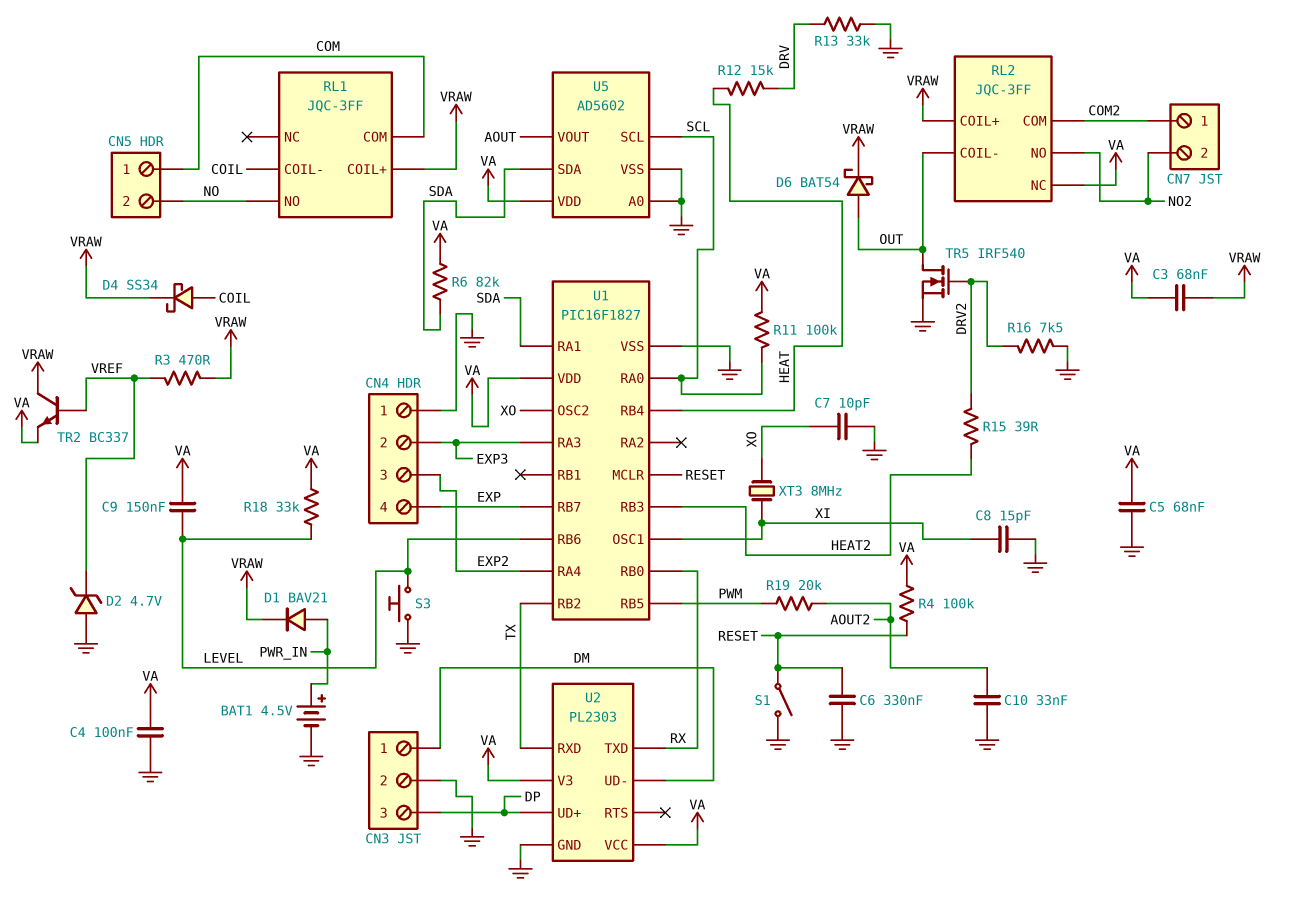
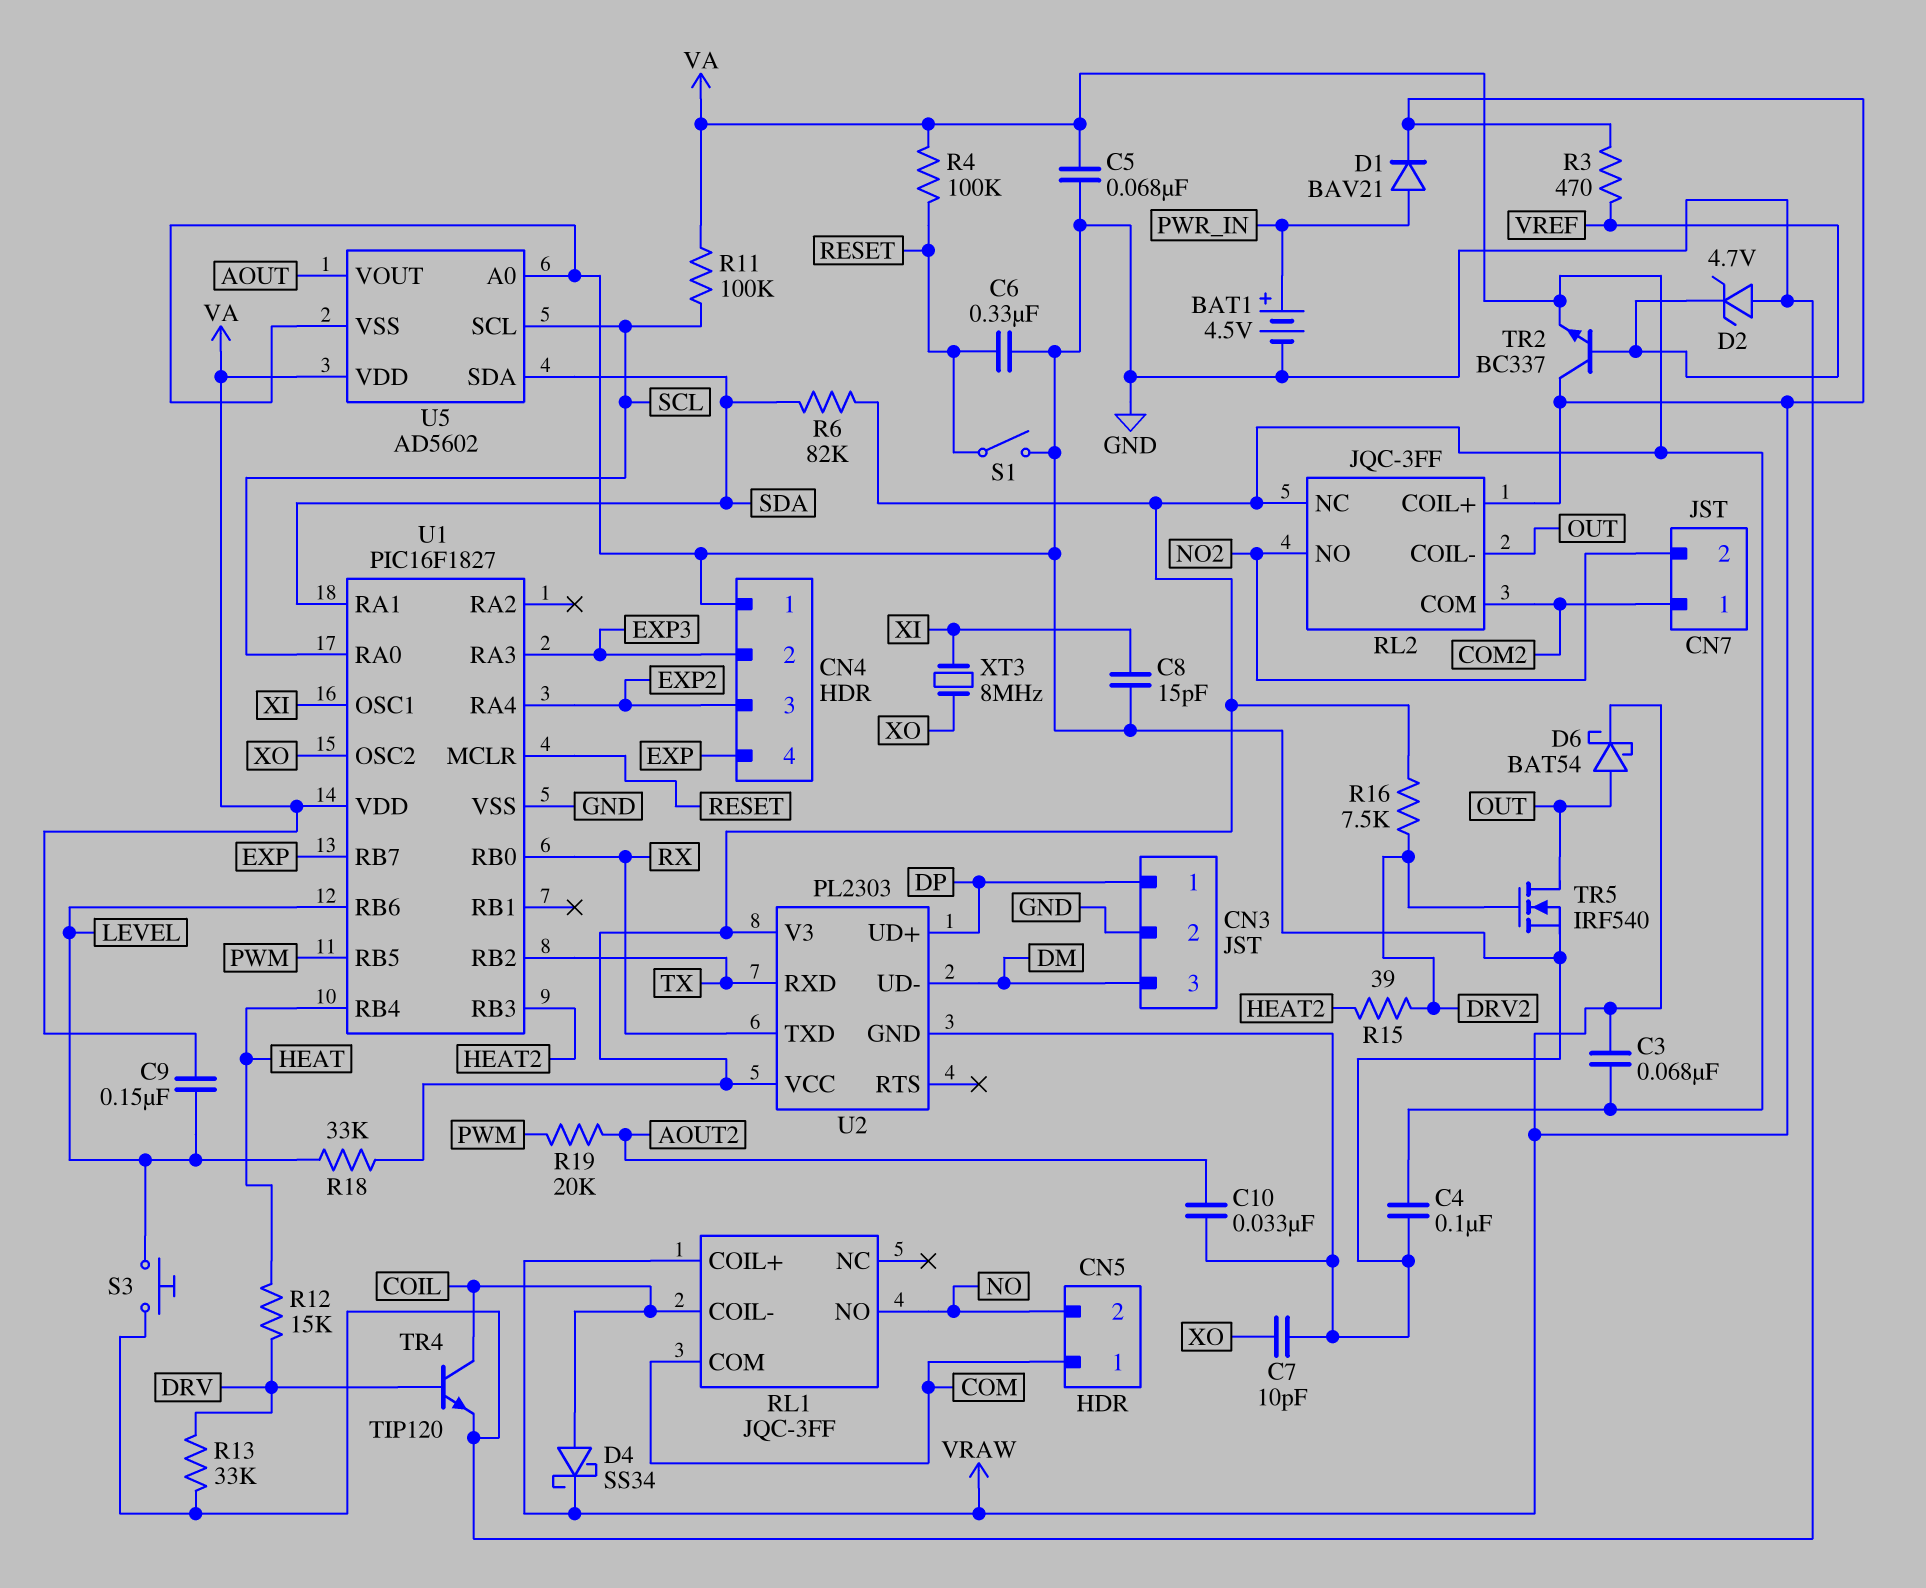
CN3 pin 1: DM -> DP
CN3 pin 3: DP -> DM
R16: 7.5k (DRV2, GND) -> 7.5k (DRV2, VA)
TR4: none -> NPN TIP120 (B DRV, C COIL, E GND)

